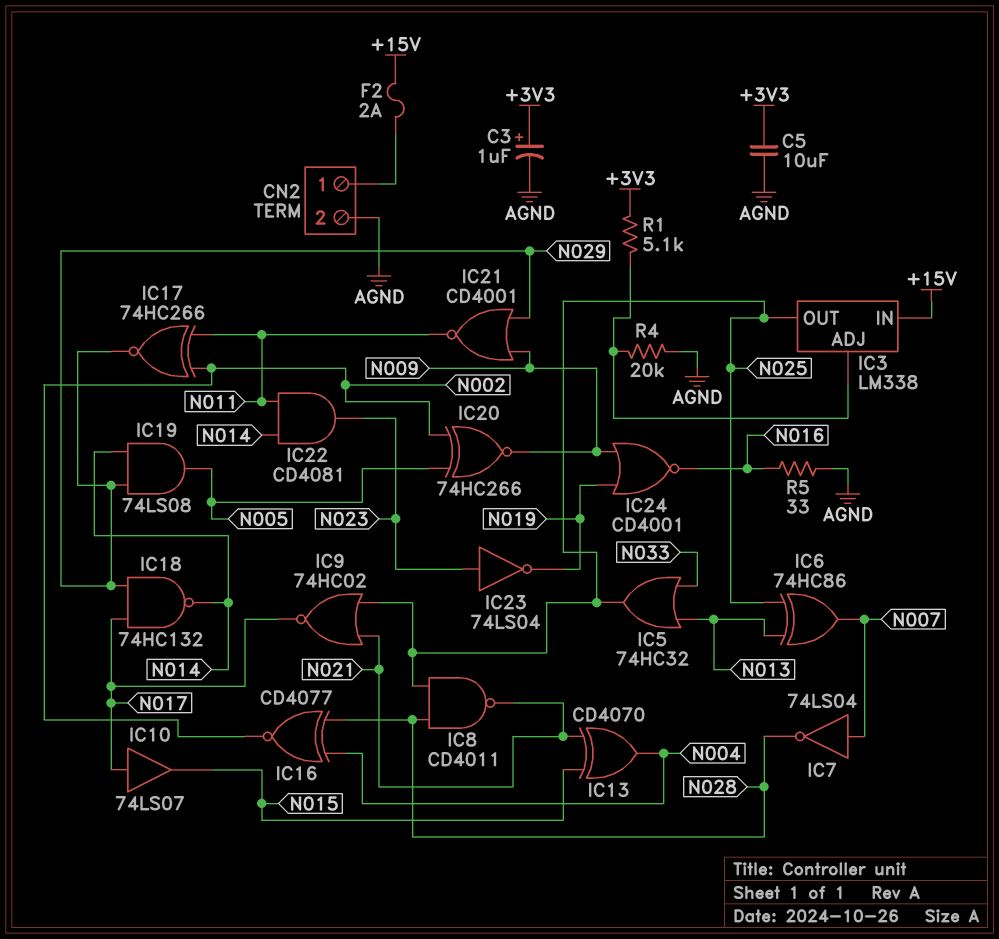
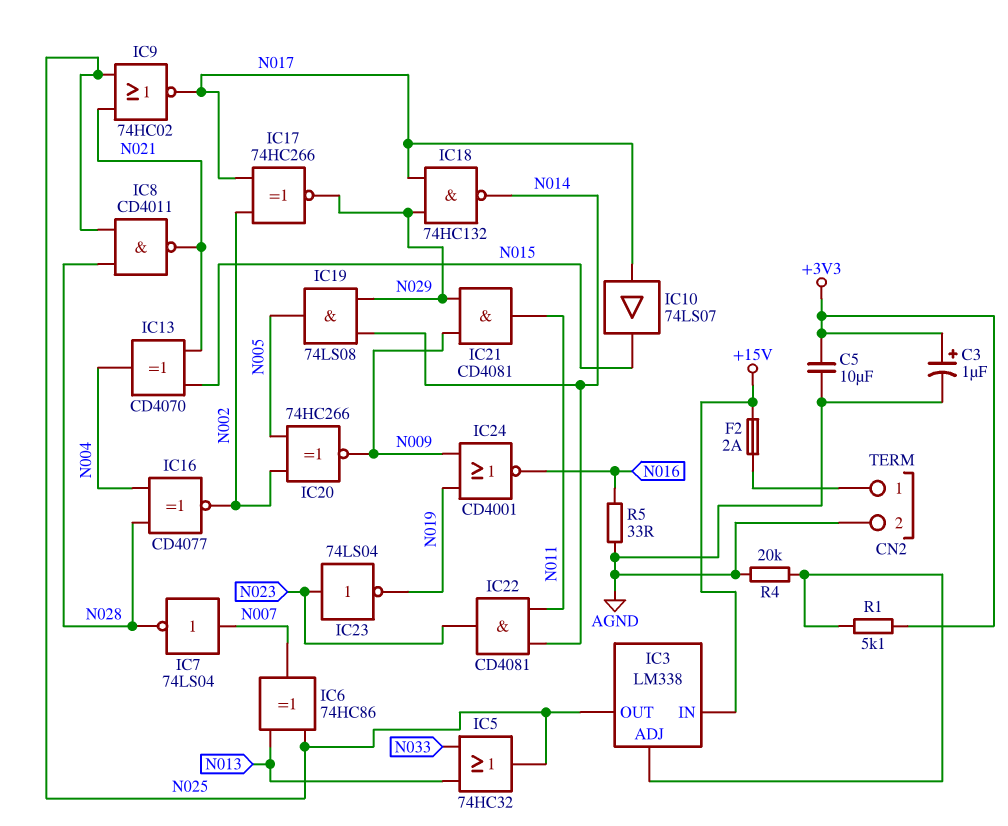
IC17: XNOR 74HC266 (in N002, in N011, out N029) -> XNOR 74HC266 (in N002, in N017, out N029)
IC21: NOR CD4001 (in N009, in N029, out N011) -> AND CD4081 (in N009, in N029, out N011)

